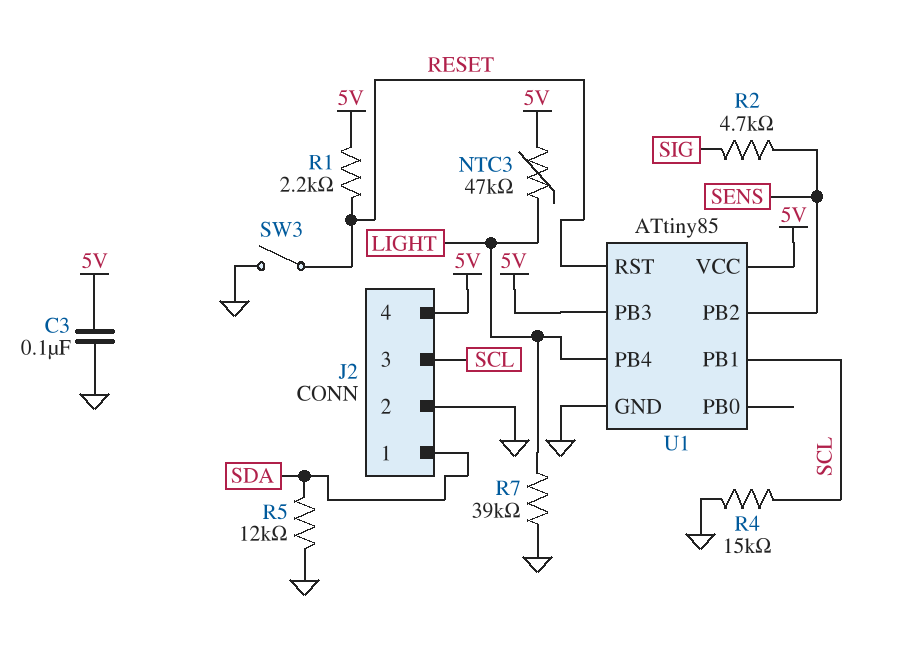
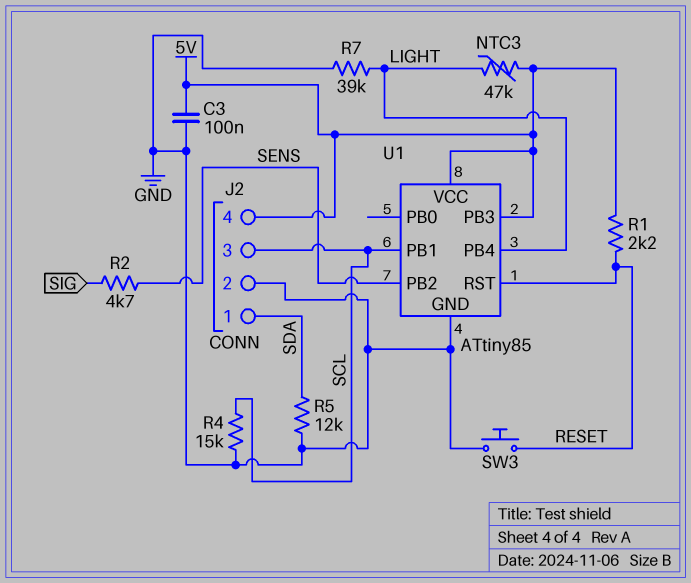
SW3: switch (GND, RESET) -> button (GND, RESET)

